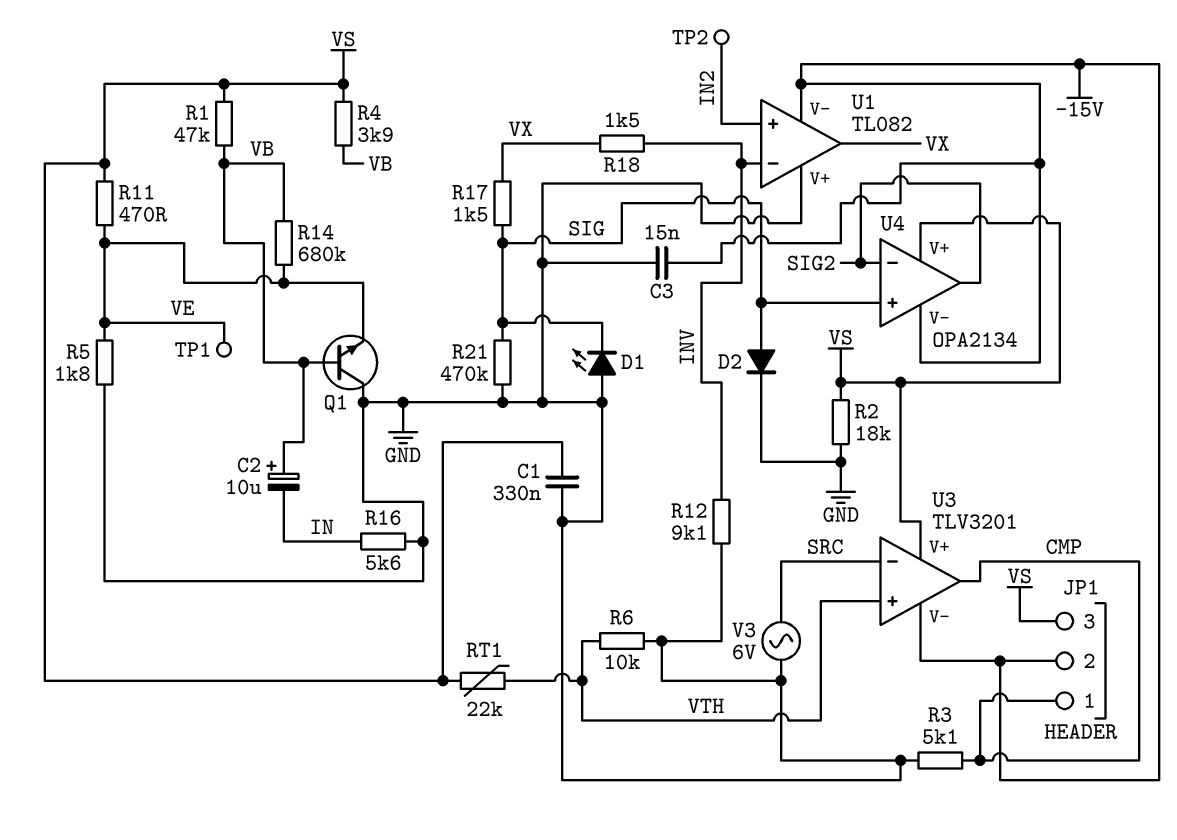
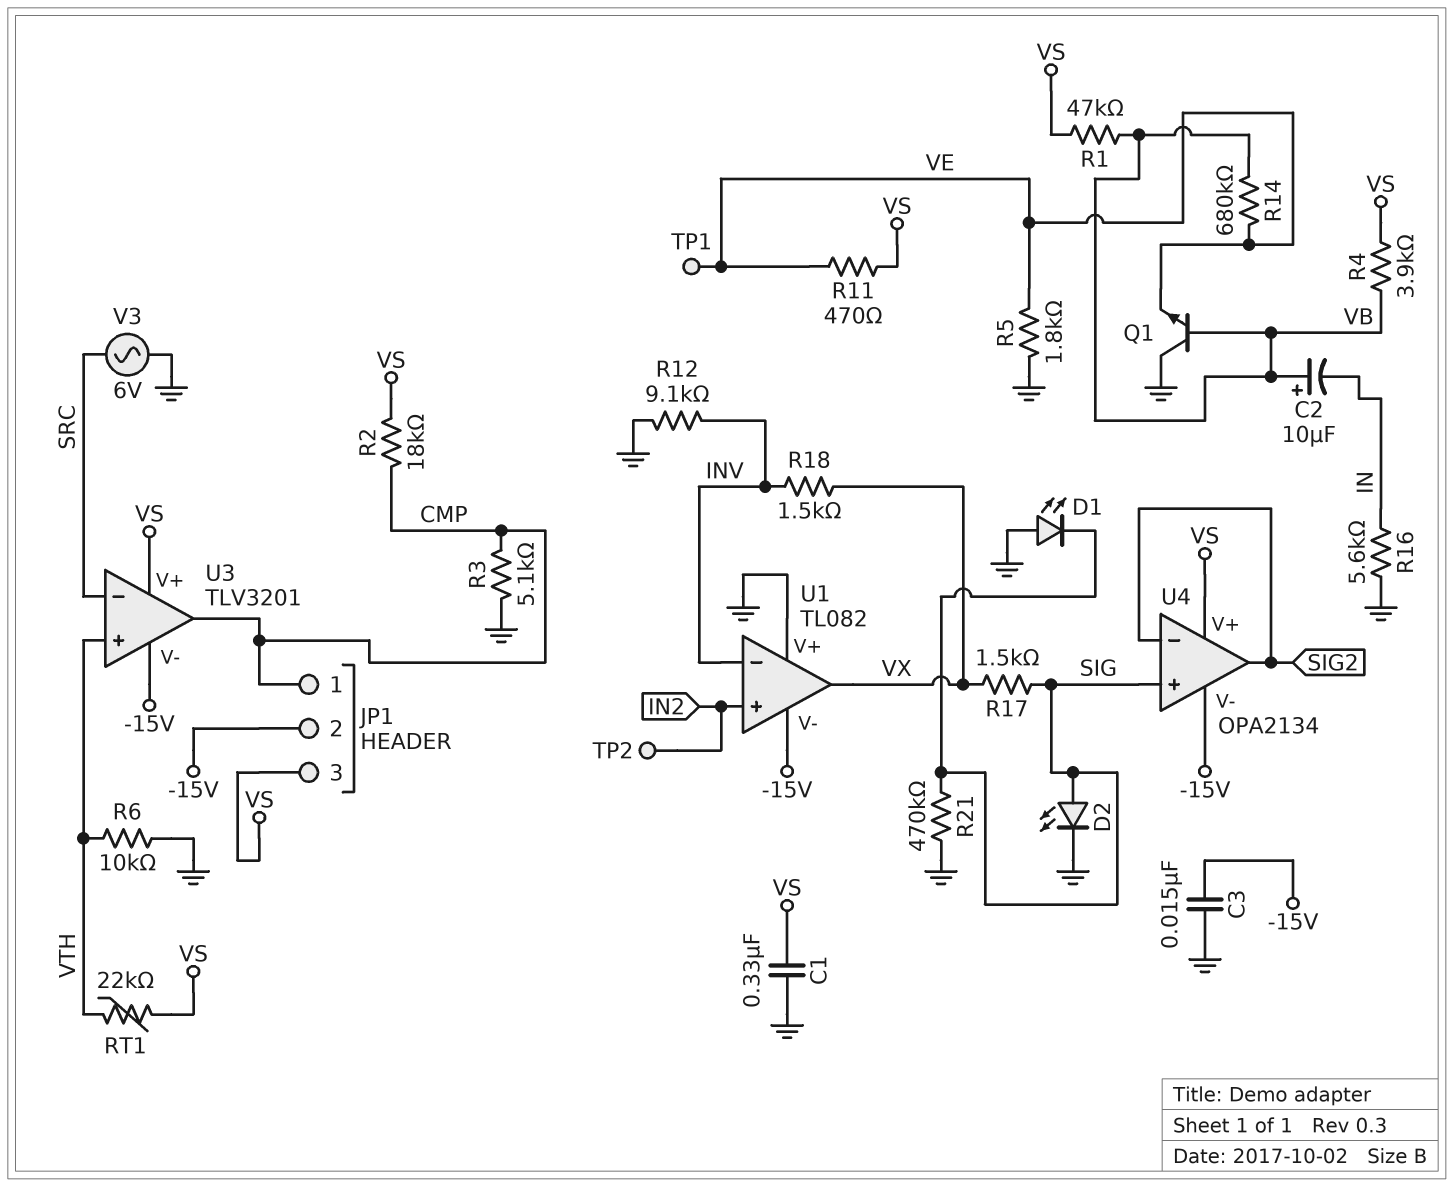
D2: diode (A SIG, K GND) -> LED (A SIG, K GND)
R2: 18k (GND, VS) -> 18k (CMP, VS)

